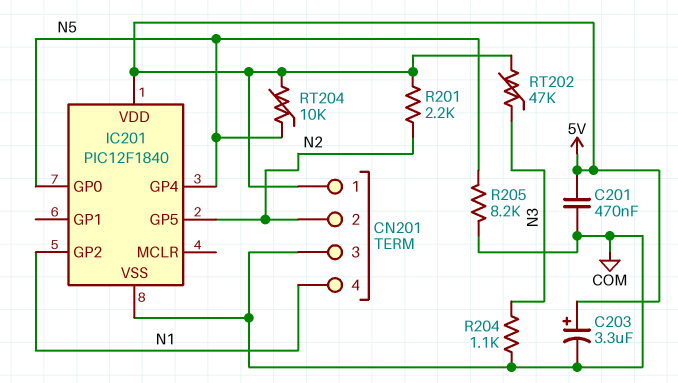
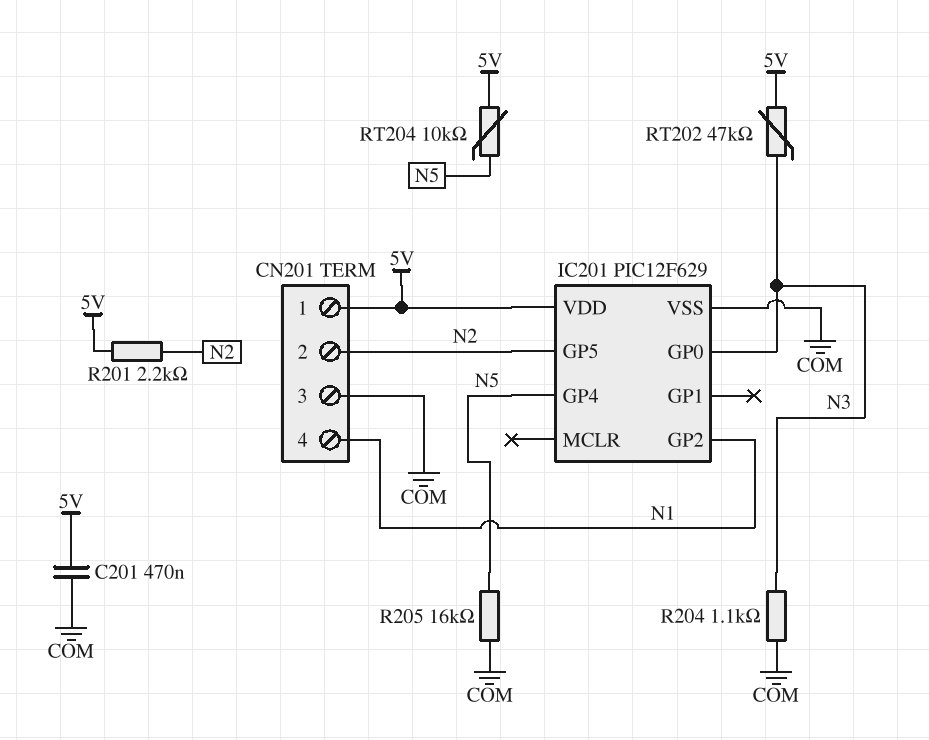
C203: 3.3uF (plus 5V, minus COM) -> none
IC201: PIC12F1840 -> PIC12F629
IC201 pin GP0: N5 -> N3
R205: 8.2k (COM, N5) -> 16k (COM, N5)

